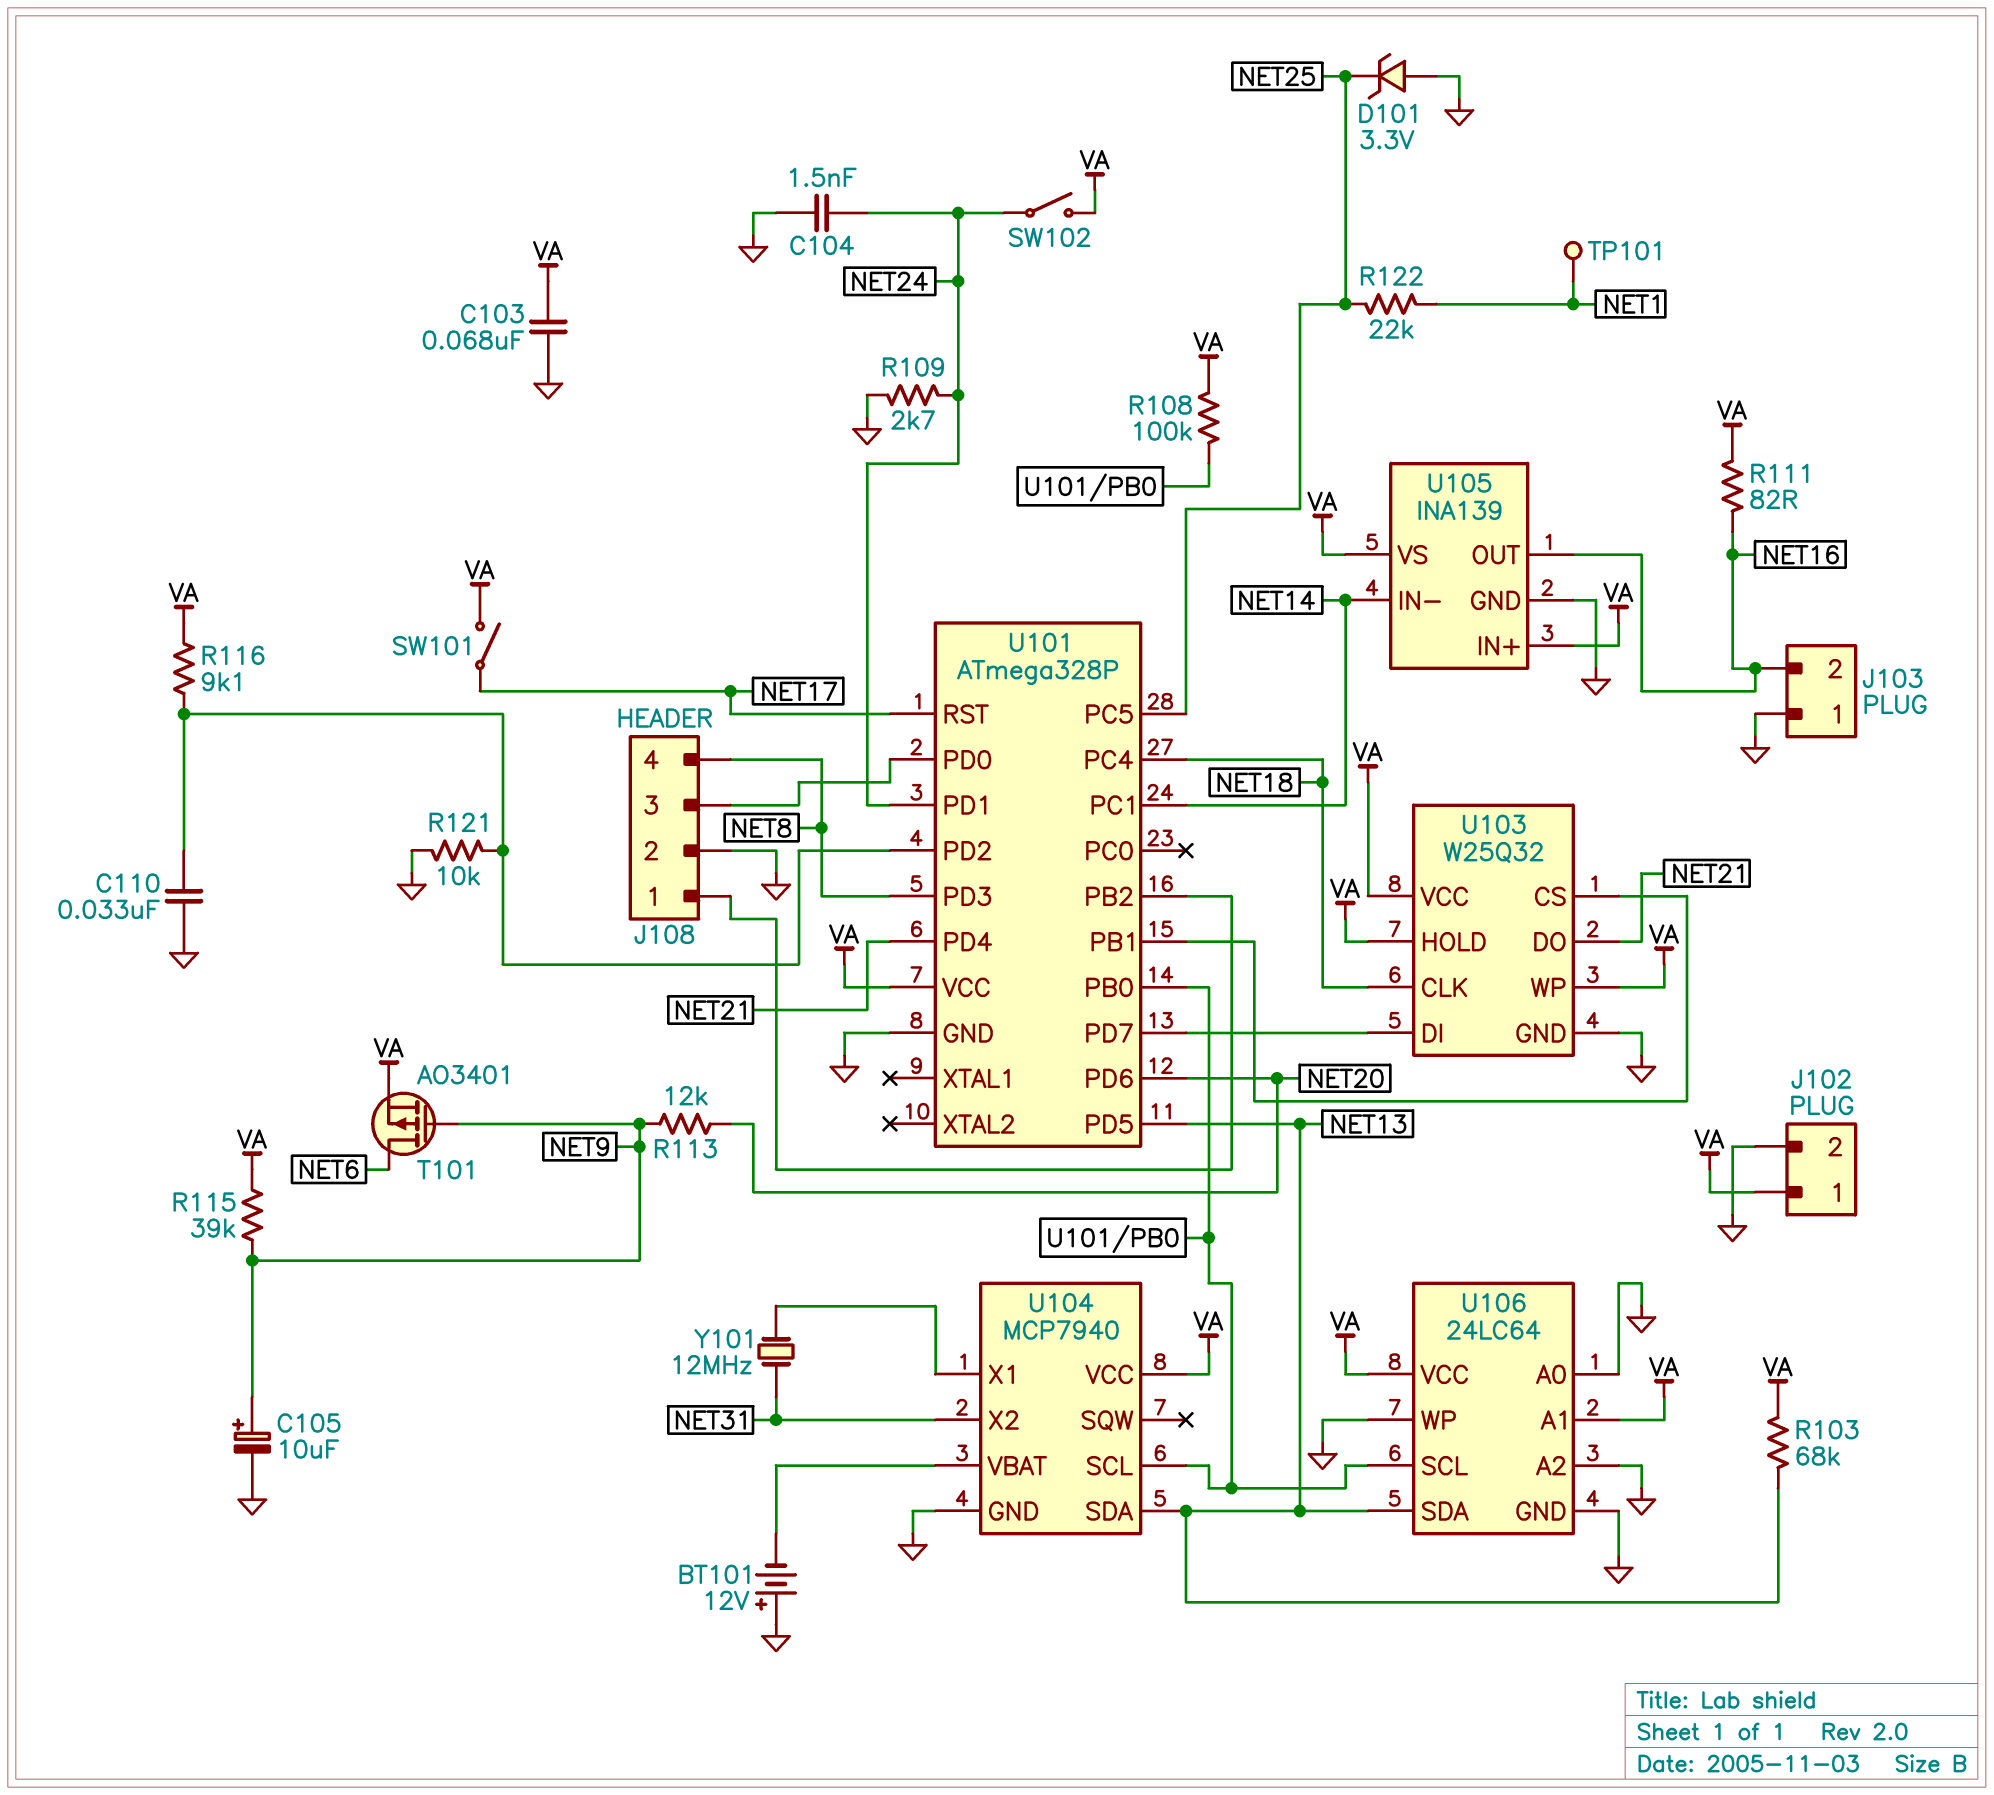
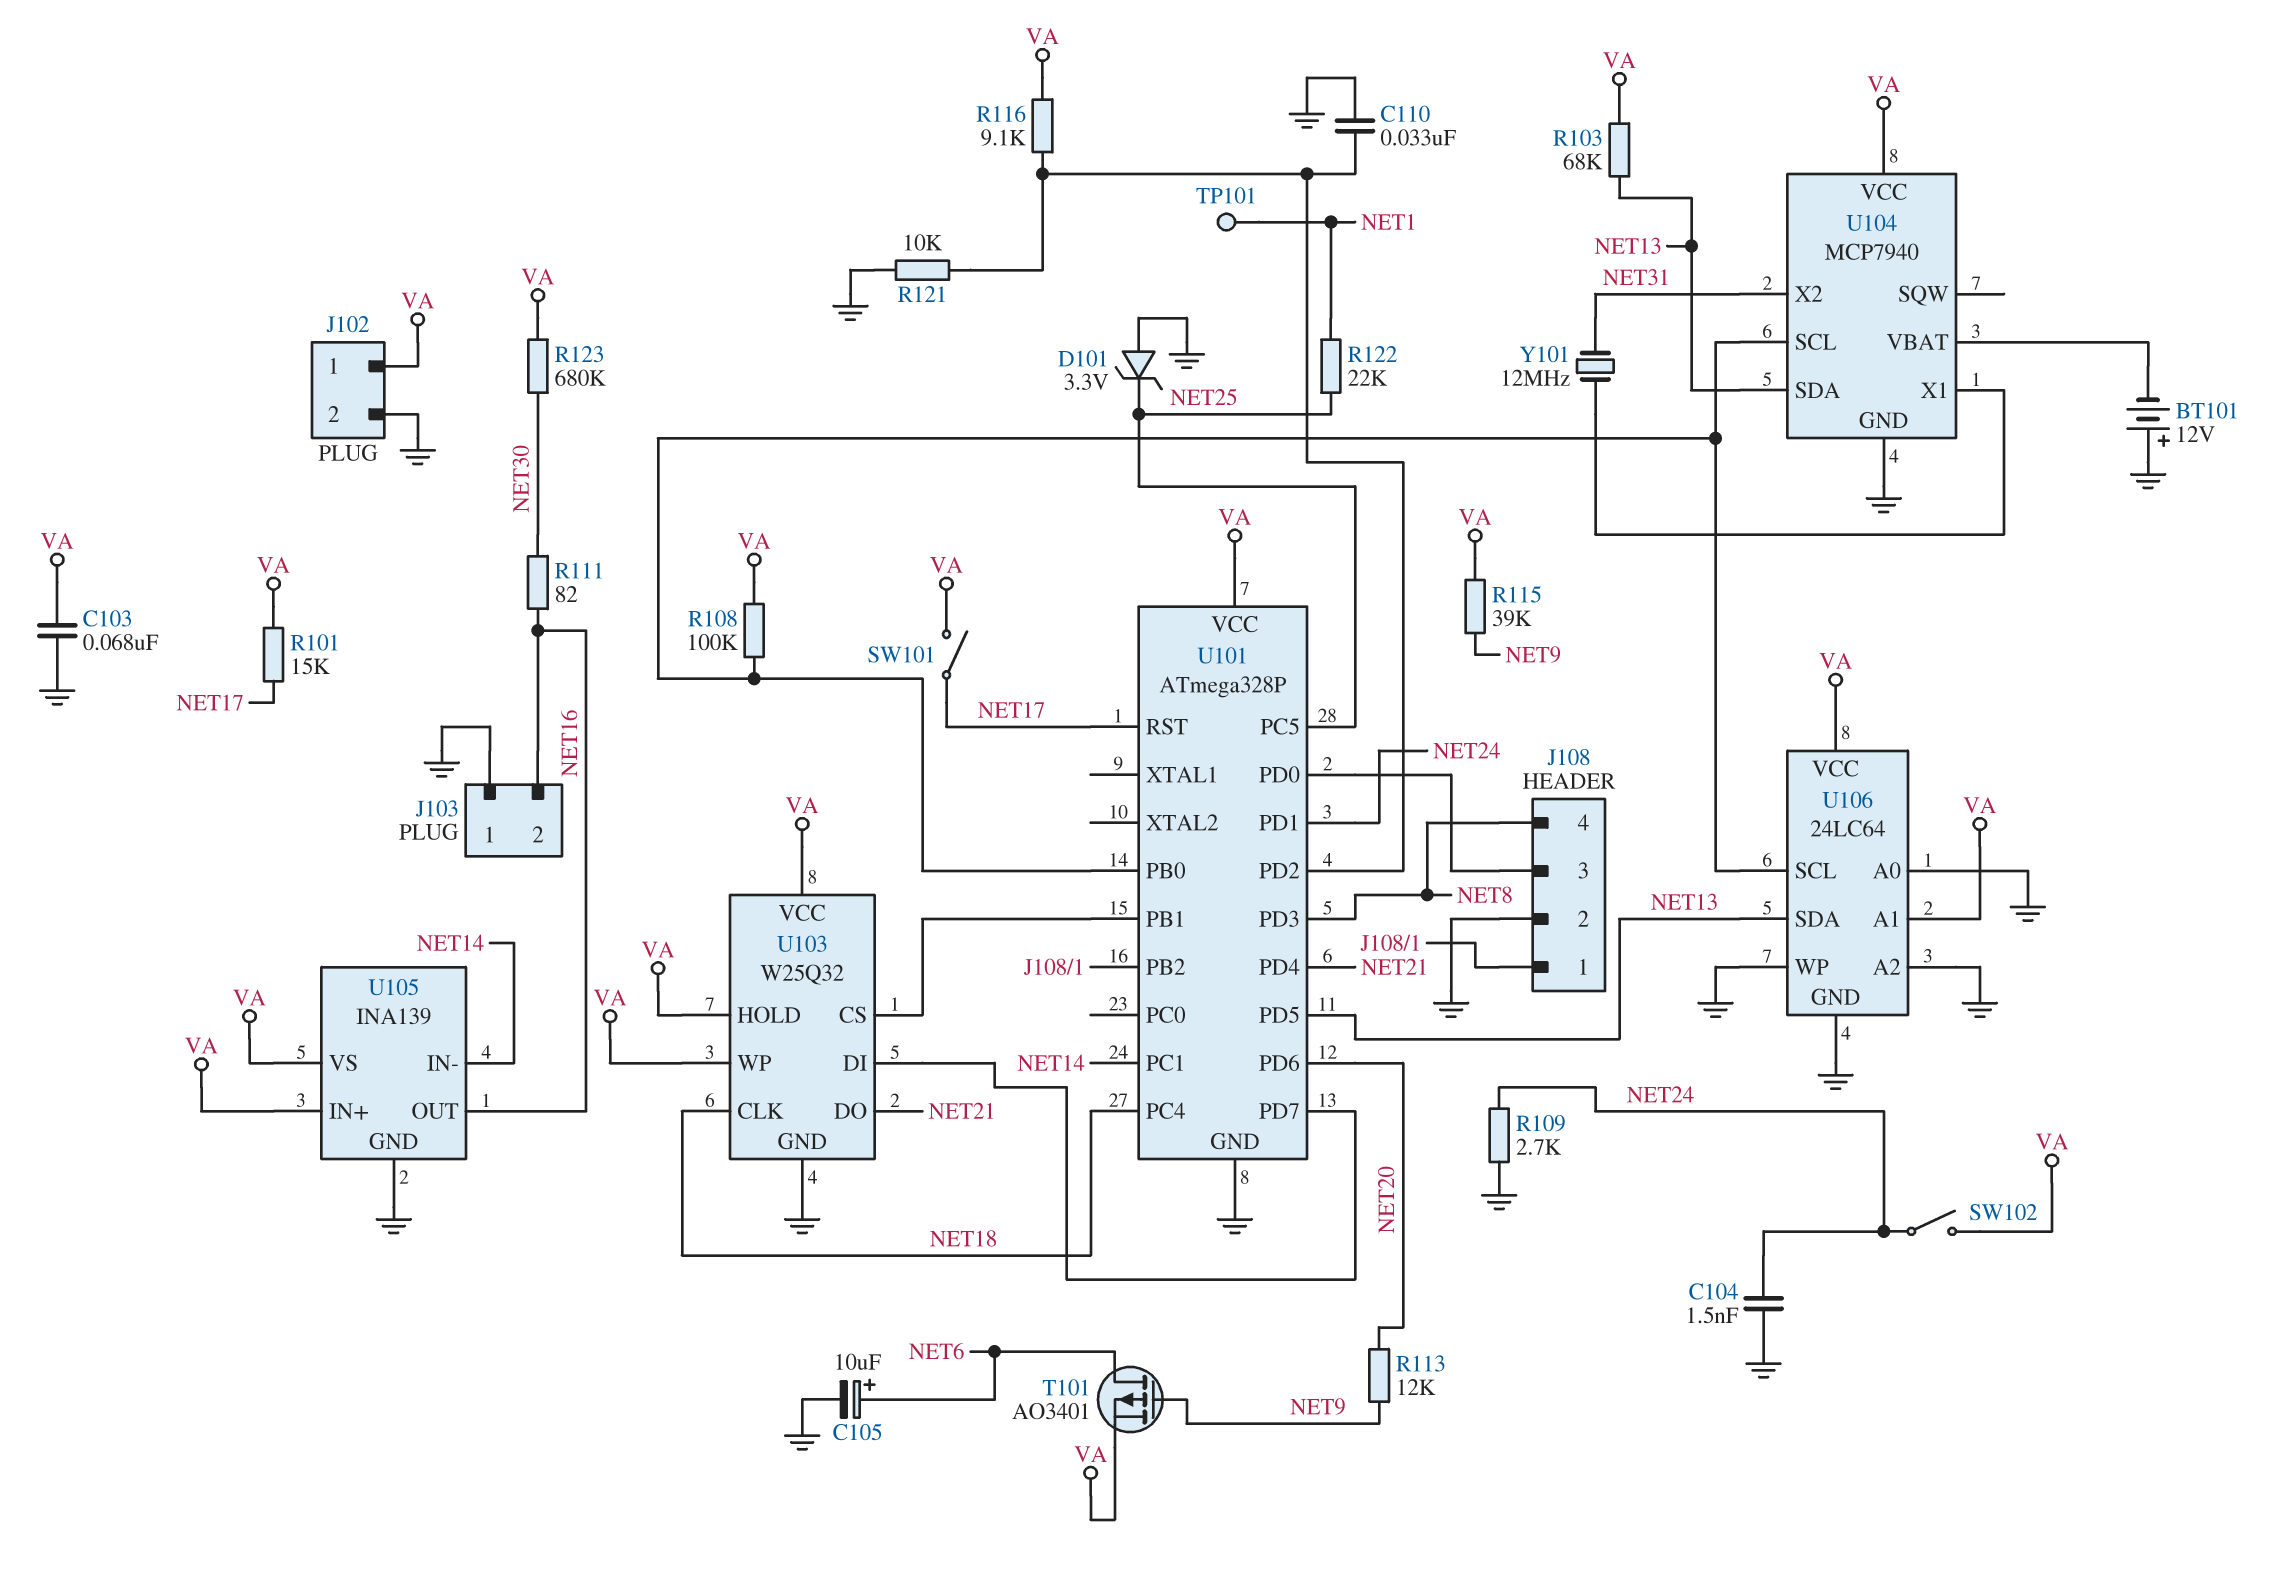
C105: 10uF (plus NET9, minus GND) -> 10uF (plus NET6, minus GND)
R101: none -> 15k (NET17, VA)
R111: 82 (NET16, VA) -> 82 (NET16, NET30)
R123: none -> 680k (NET30, VA)

